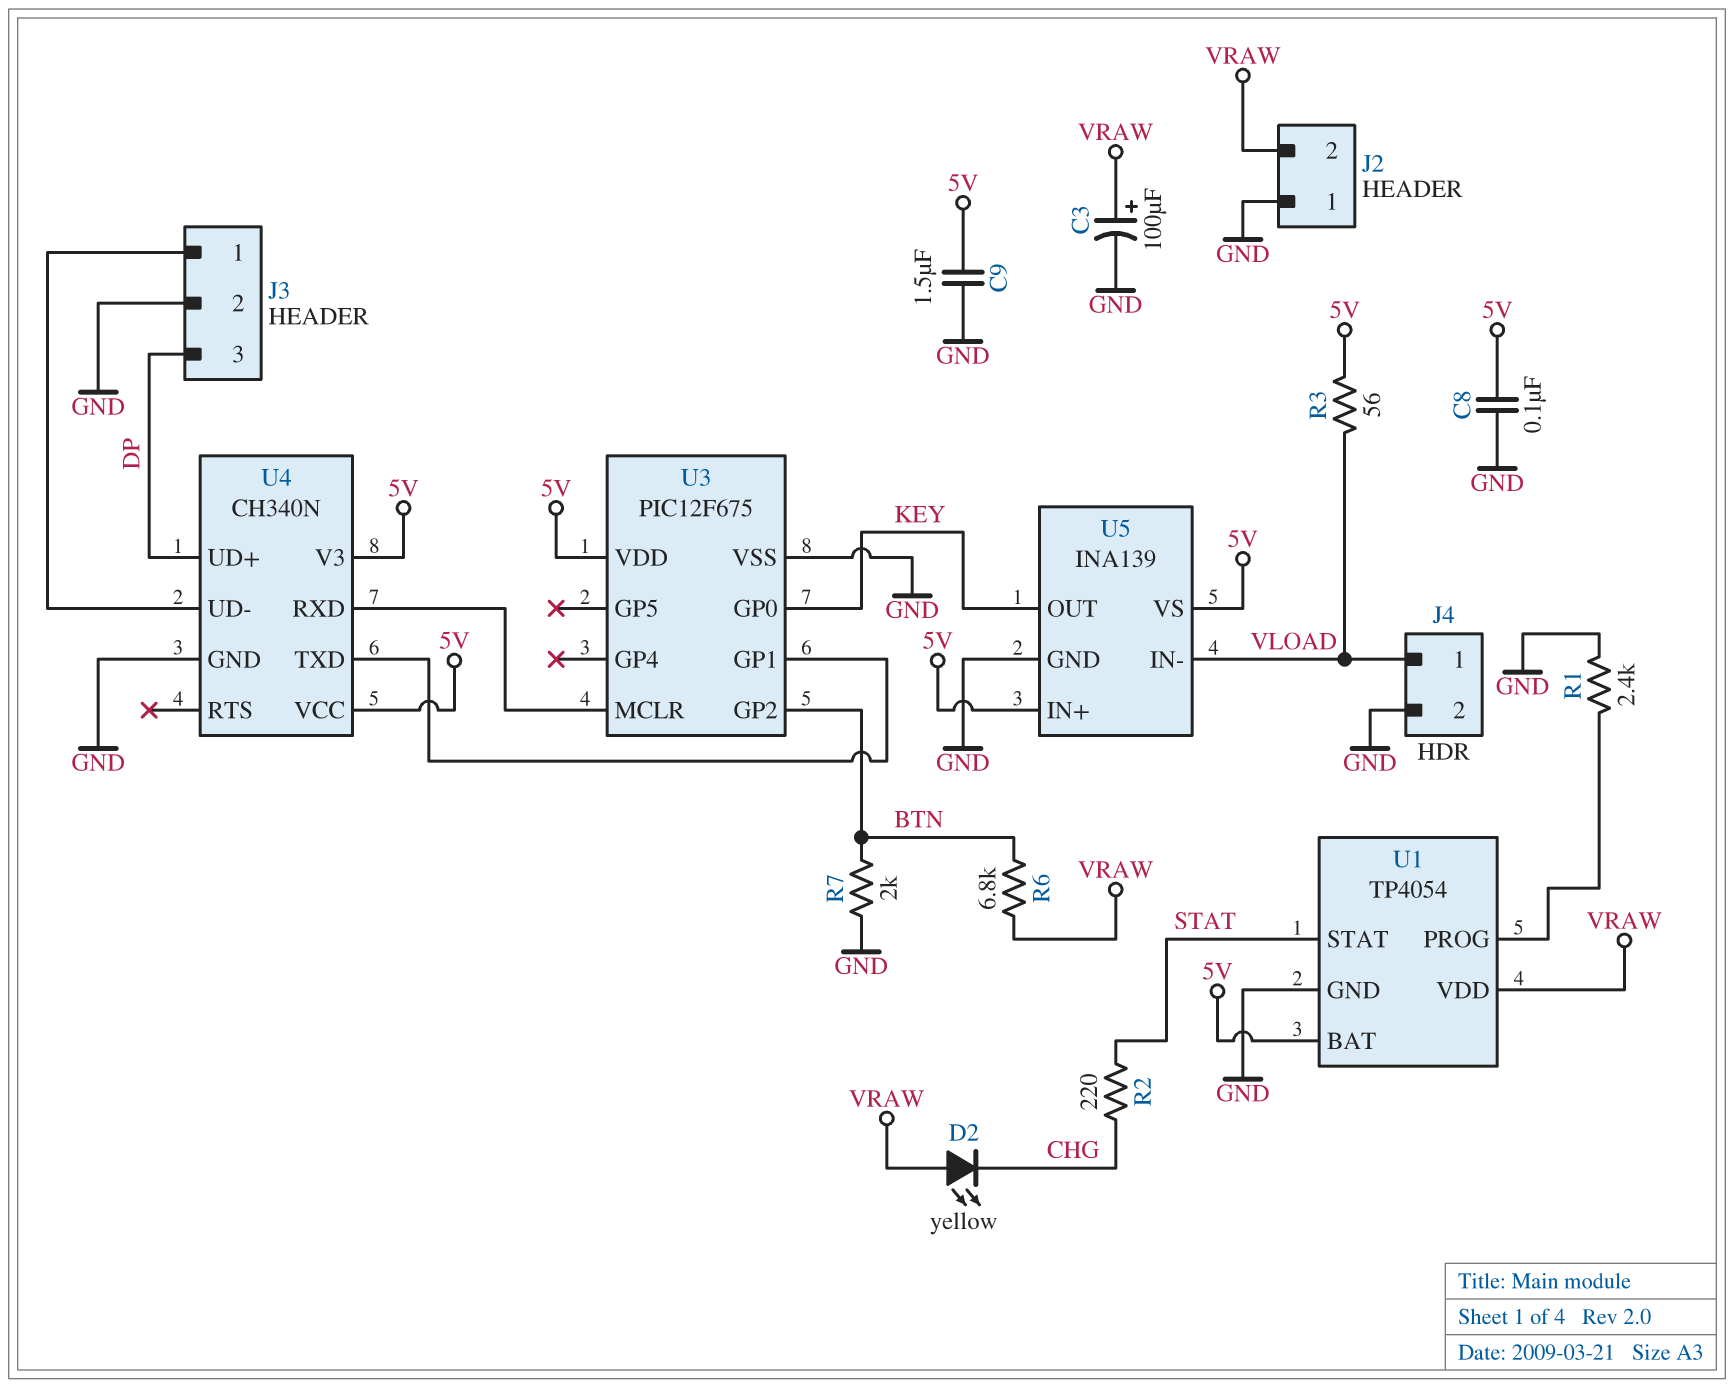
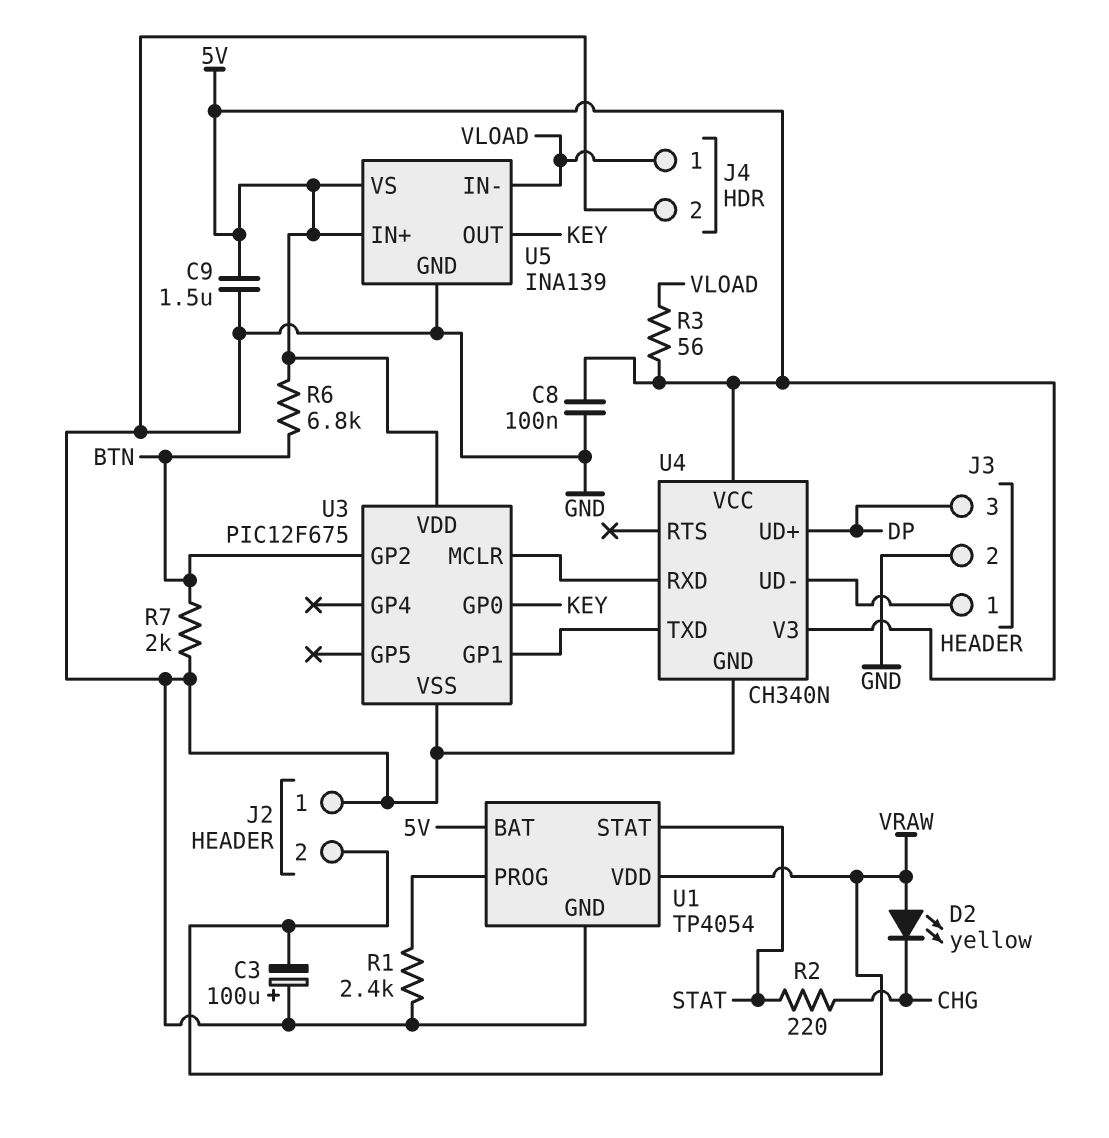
C3: 100uF (plus VRAW, minus GND) -> 100uF (plus GND, minus VRAW)
R6: 6.8k (BTN, VRAW) -> 6.8k (5V, BTN)

